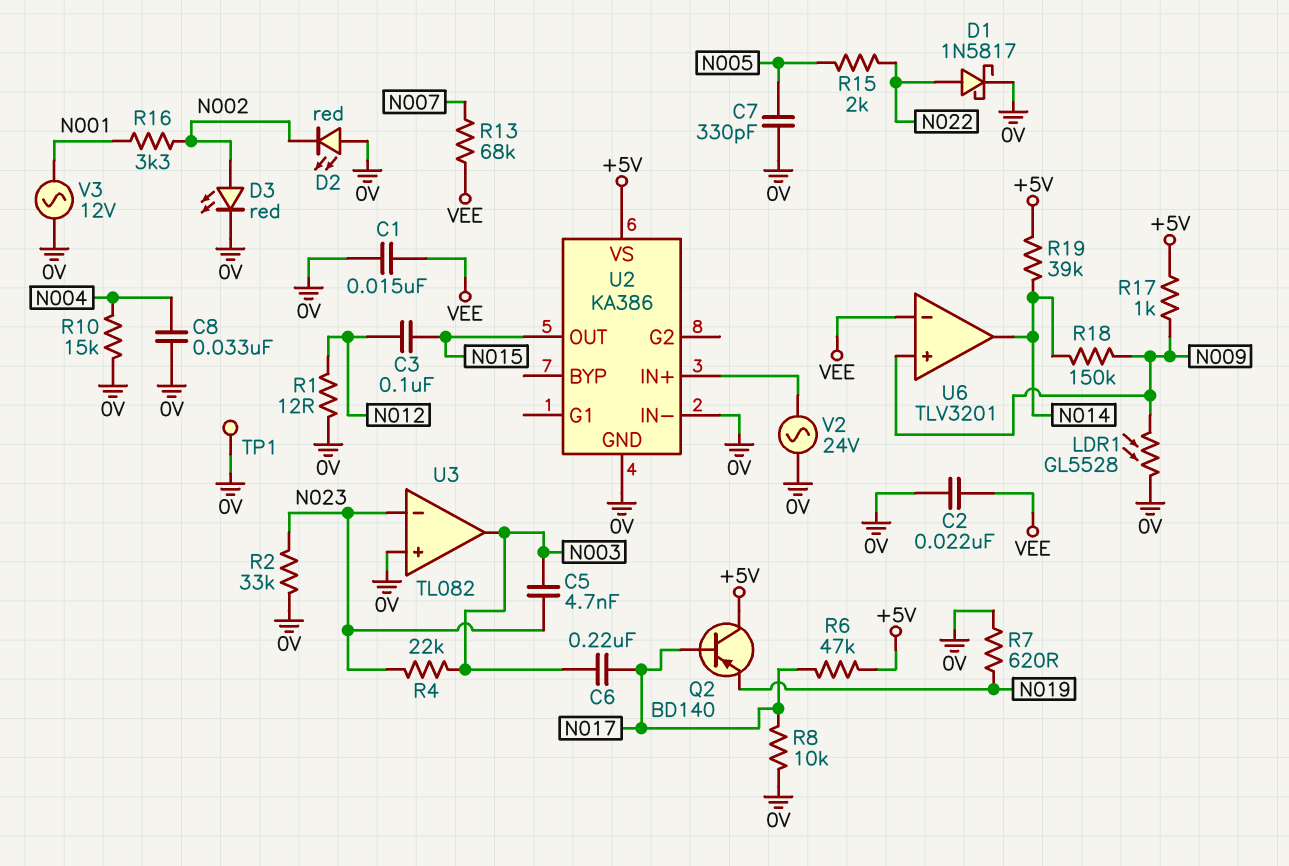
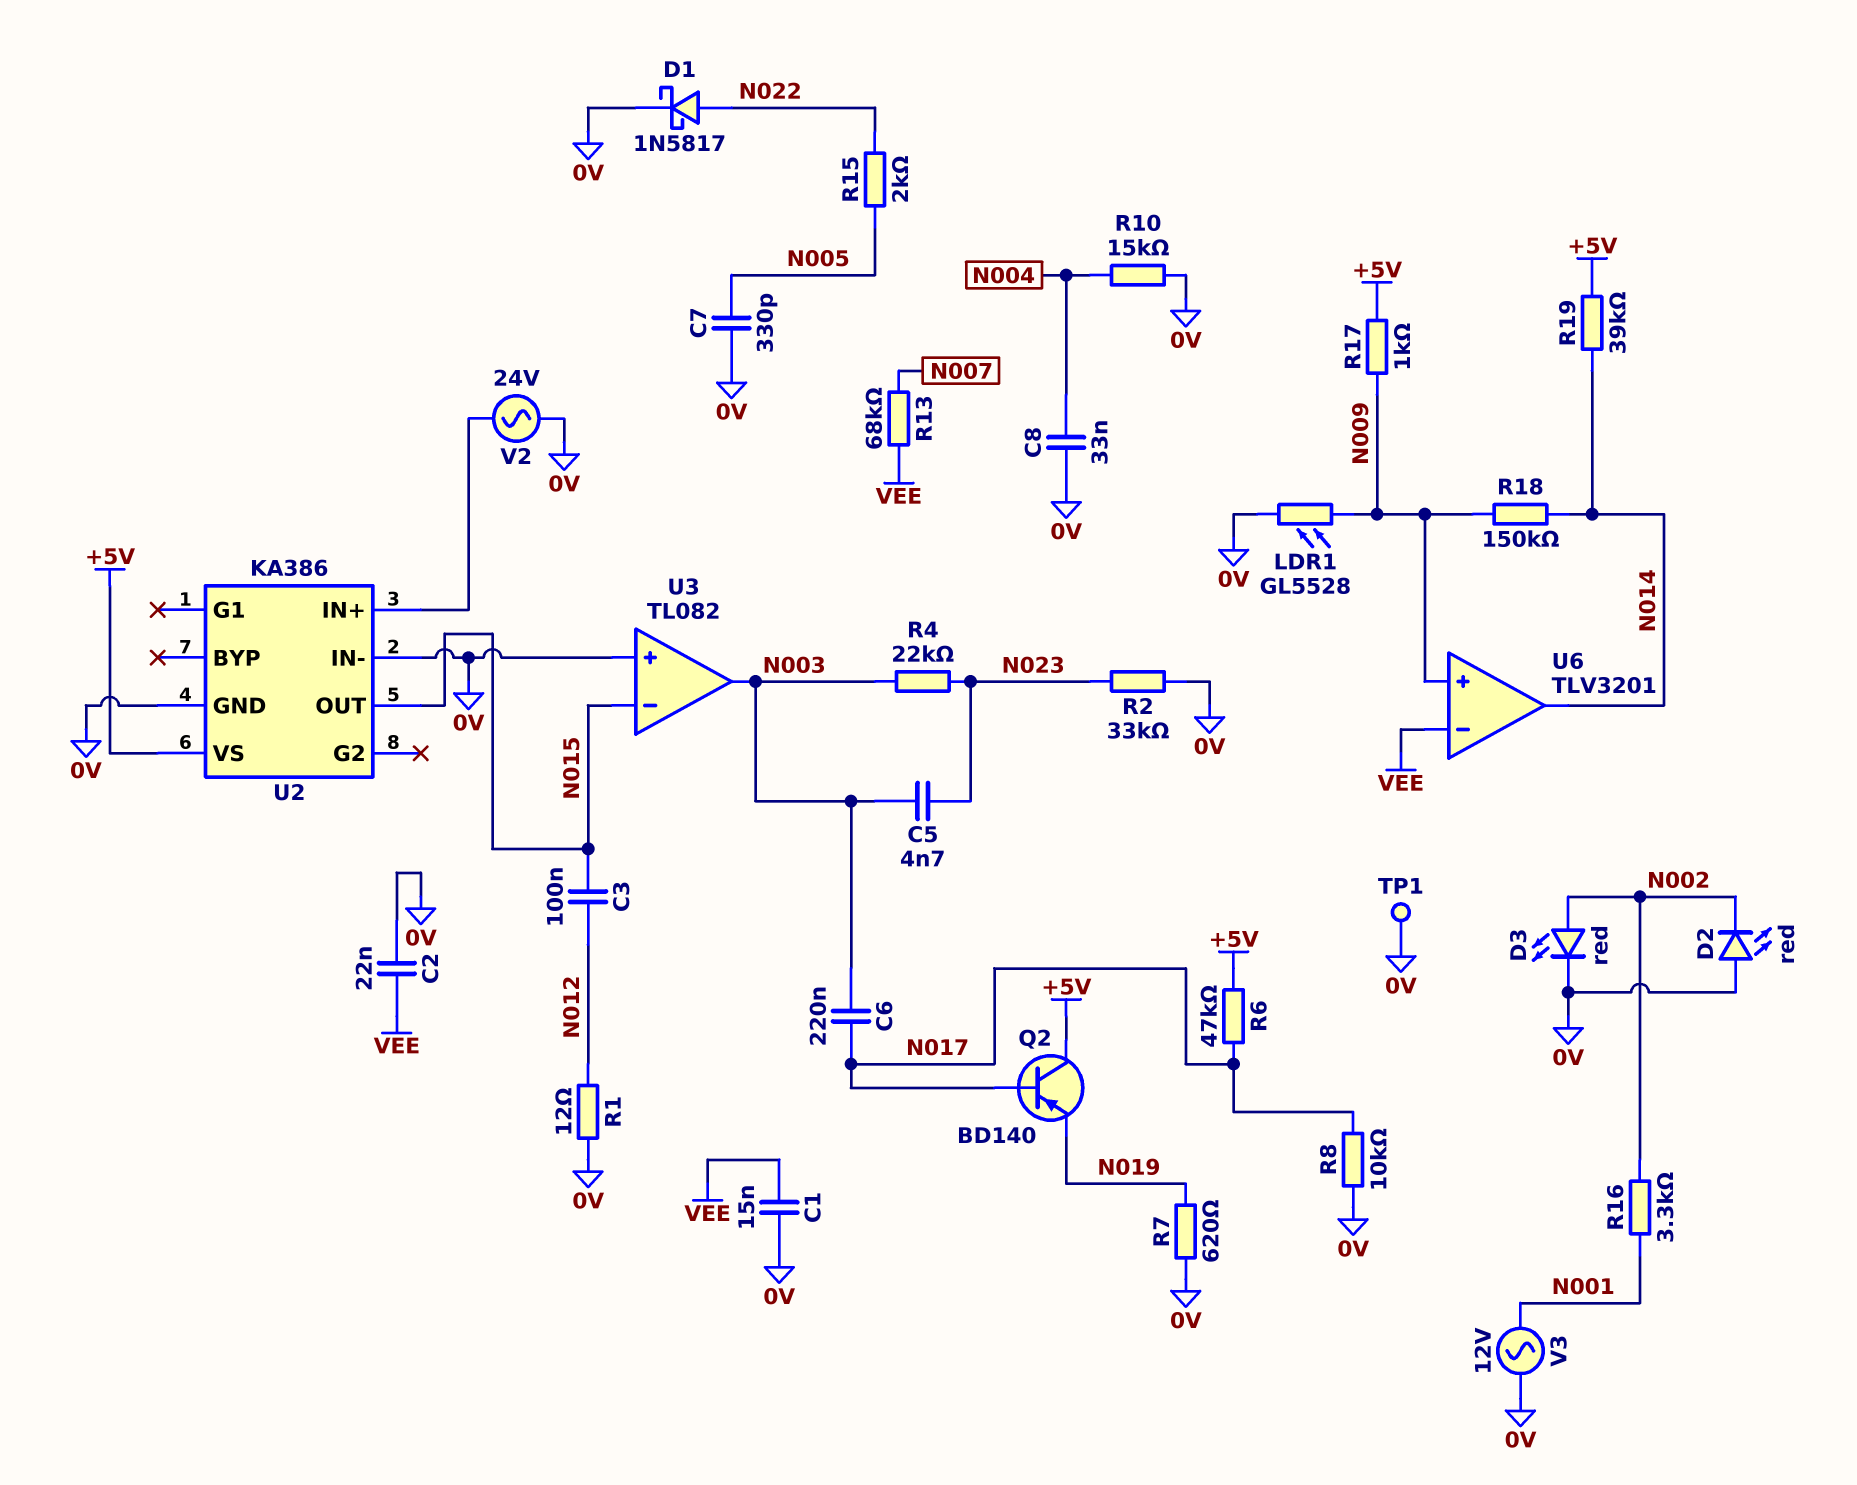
U3 pin in-: N023 -> N015

